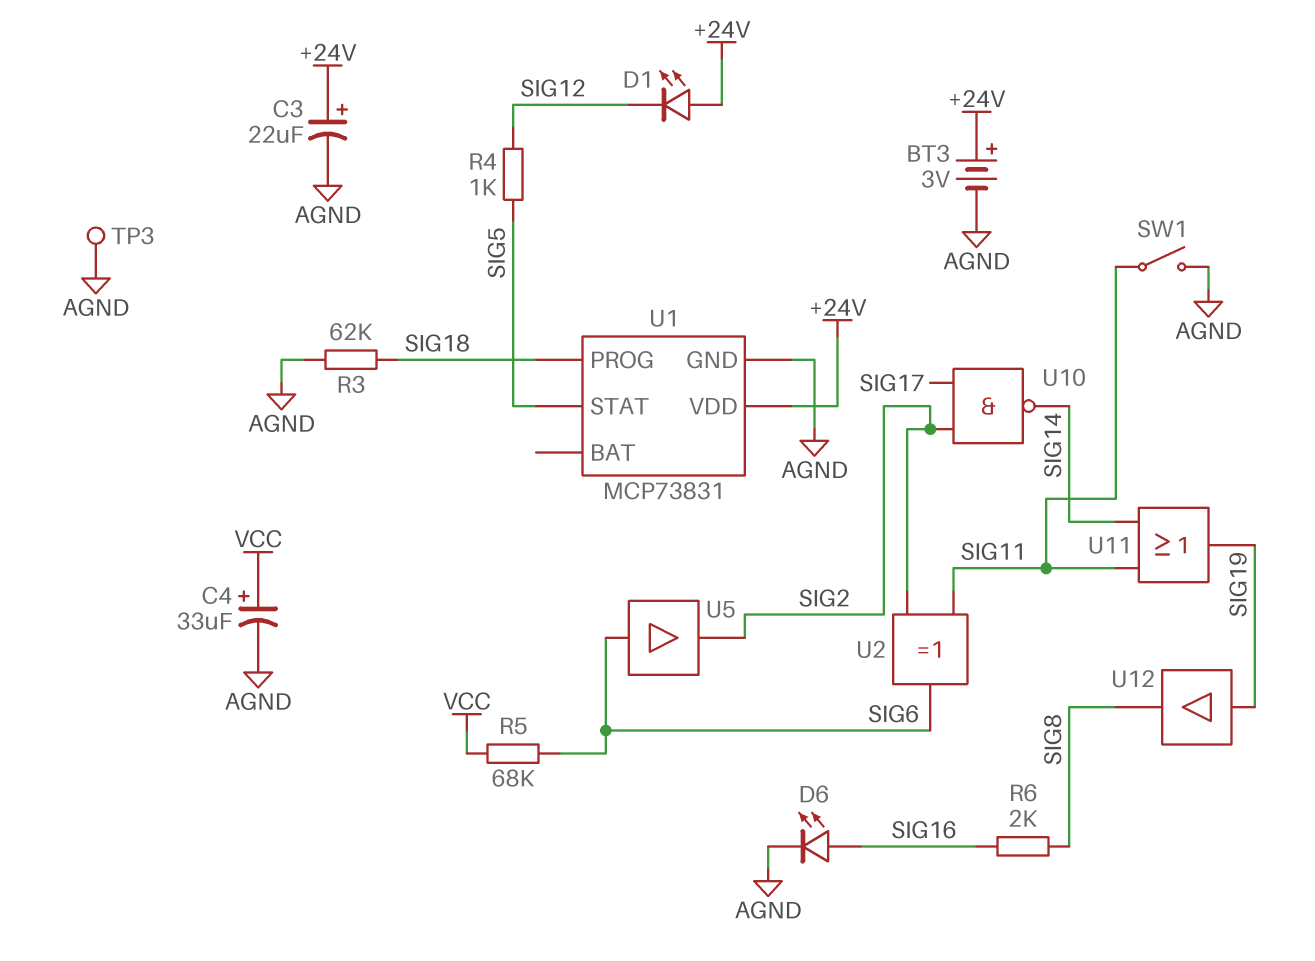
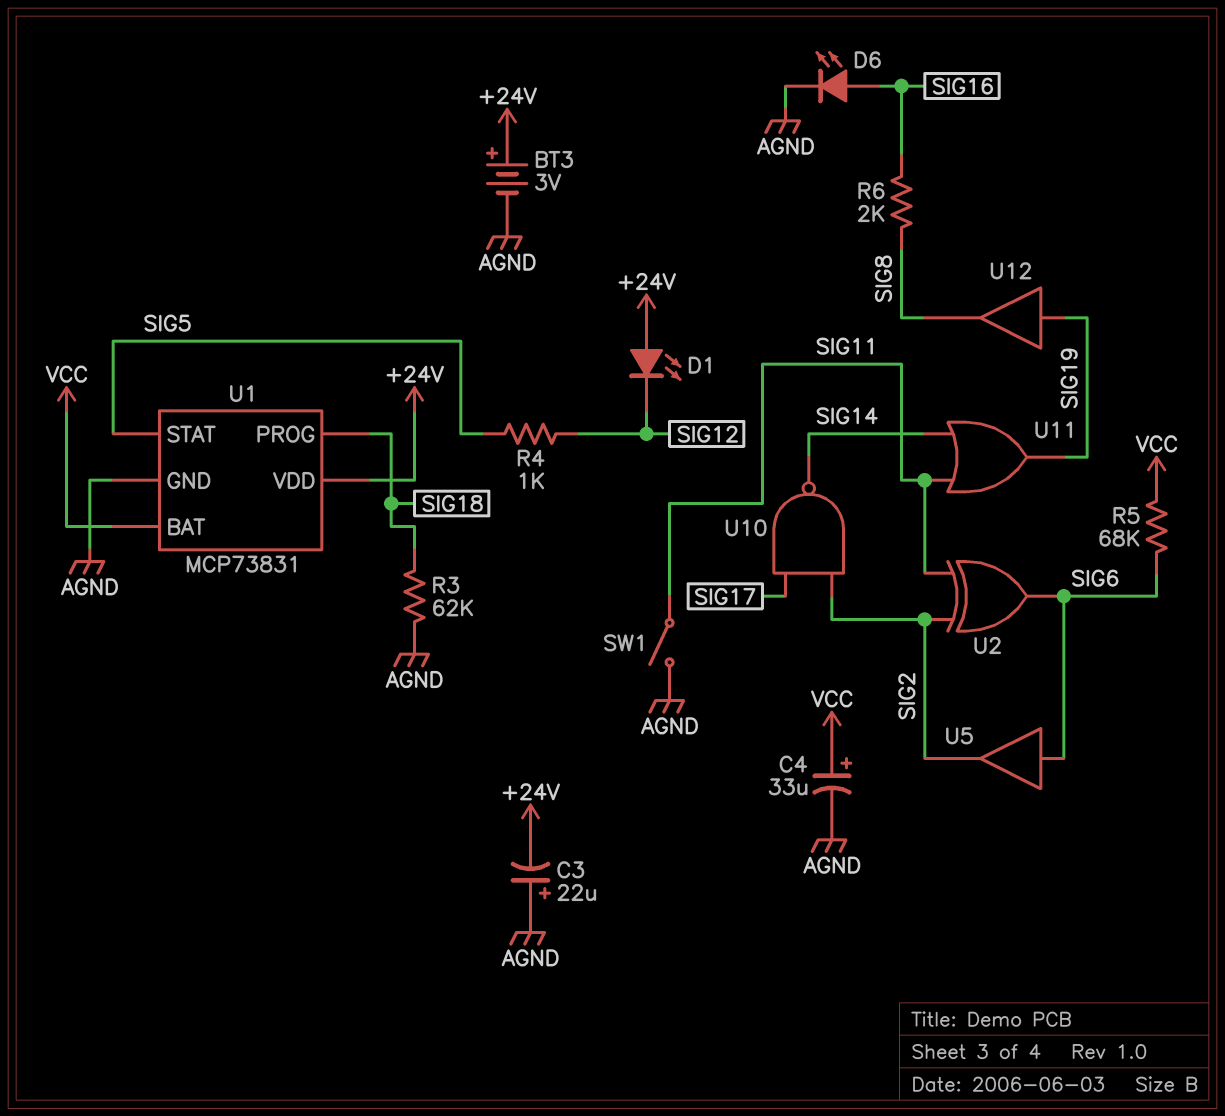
C3: 22uF (plus +24V, minus AGND) -> 22uF (plus AGND, minus +24V)
TP3: test point (AGND) -> none
U1 pin BAT: none -> VCC

